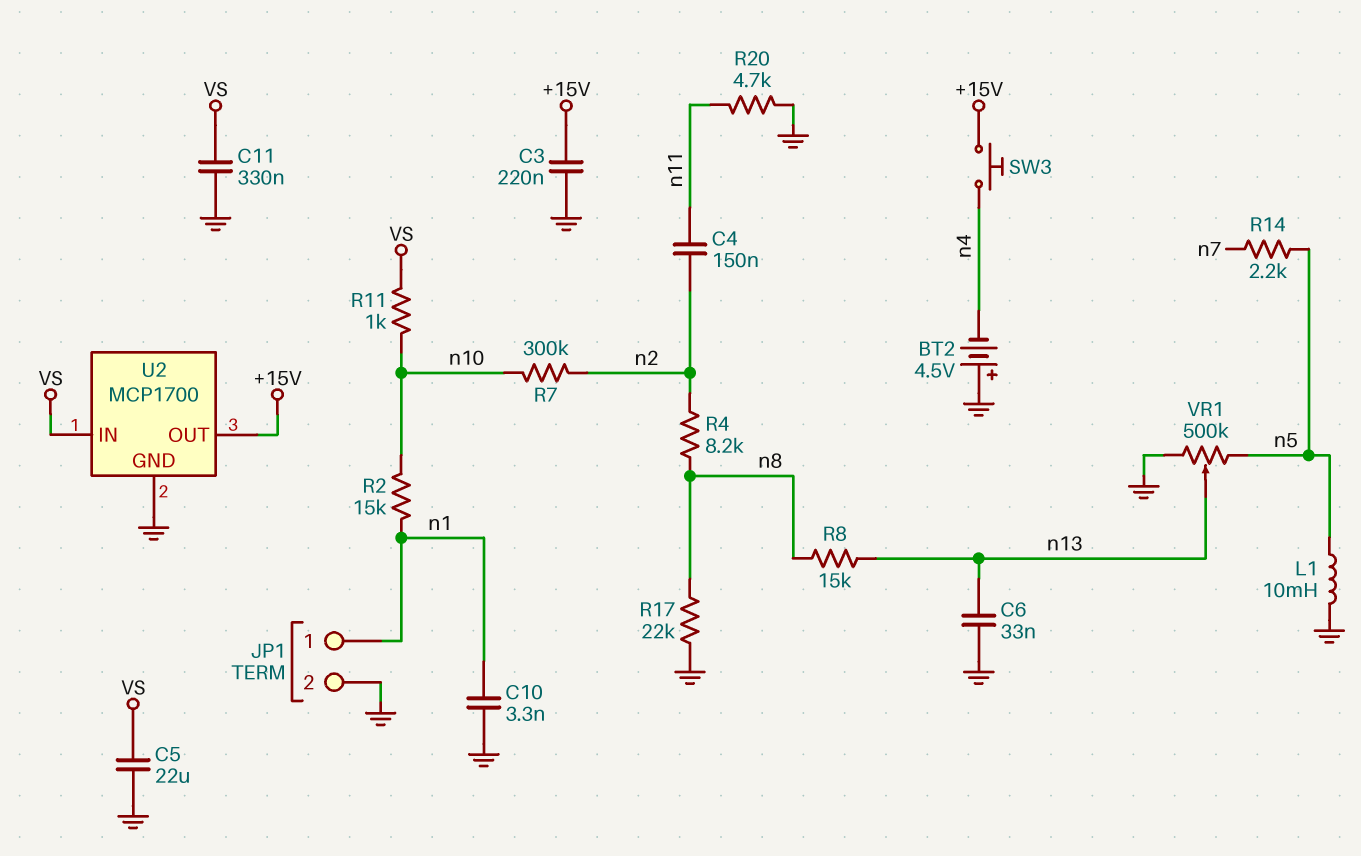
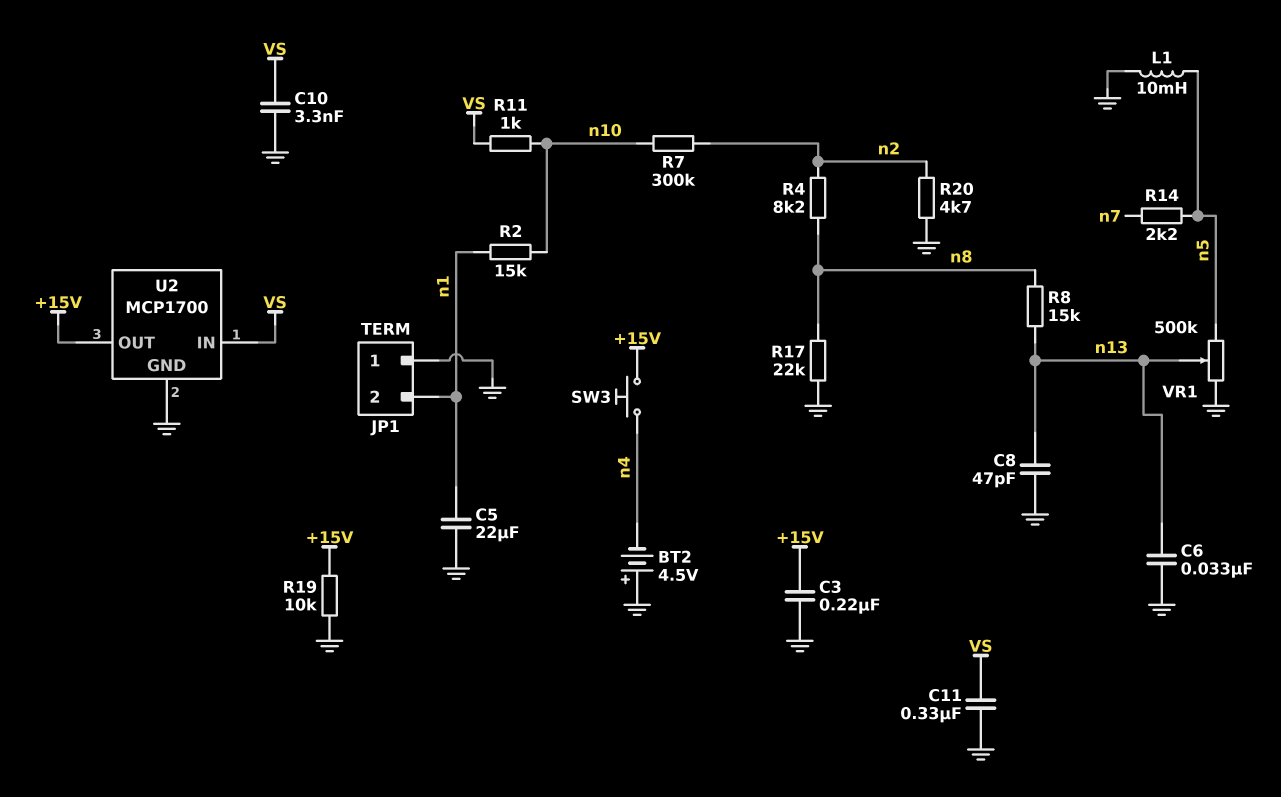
C4: 150nF (n2, n11) -> none
C5: 22uF (GND, VS) -> 22uF (GND, n1)
C8: none -> 47pF (GND, n13)
C10: 3.3nF (GND, n1) -> 3.3nF (GND, VS)
JP1 pin 1: n1 -> GND
JP1 pin 2: GND -> n1
R19: none -> 10k (+15V, GND)
R20: 4.7k (GND, n11) -> 4.7k (GND, n2)

